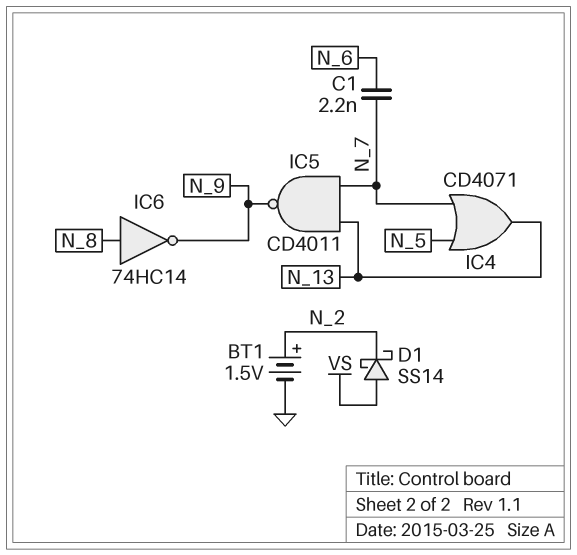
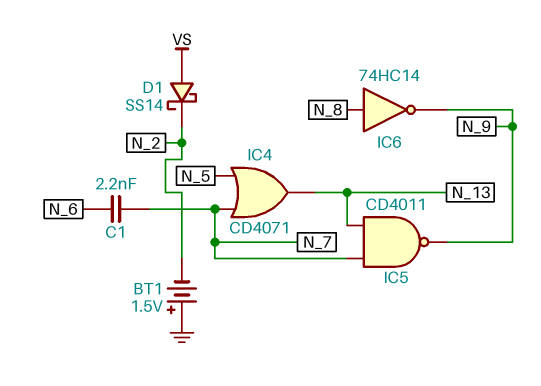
BT1: 1.5V (plus N_2, minus GND) -> 1.5V (plus GND, minus N_2)

